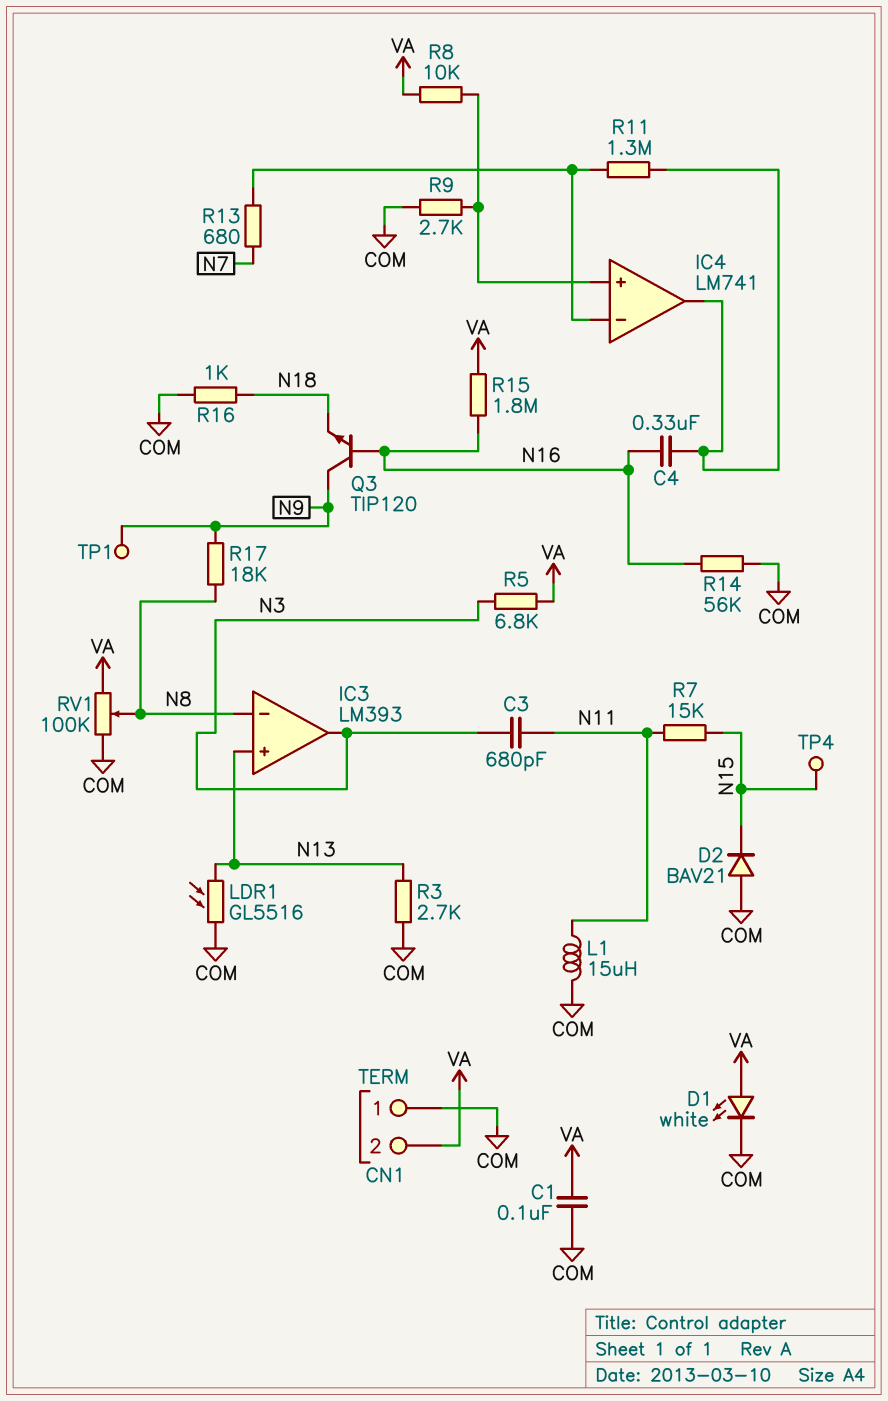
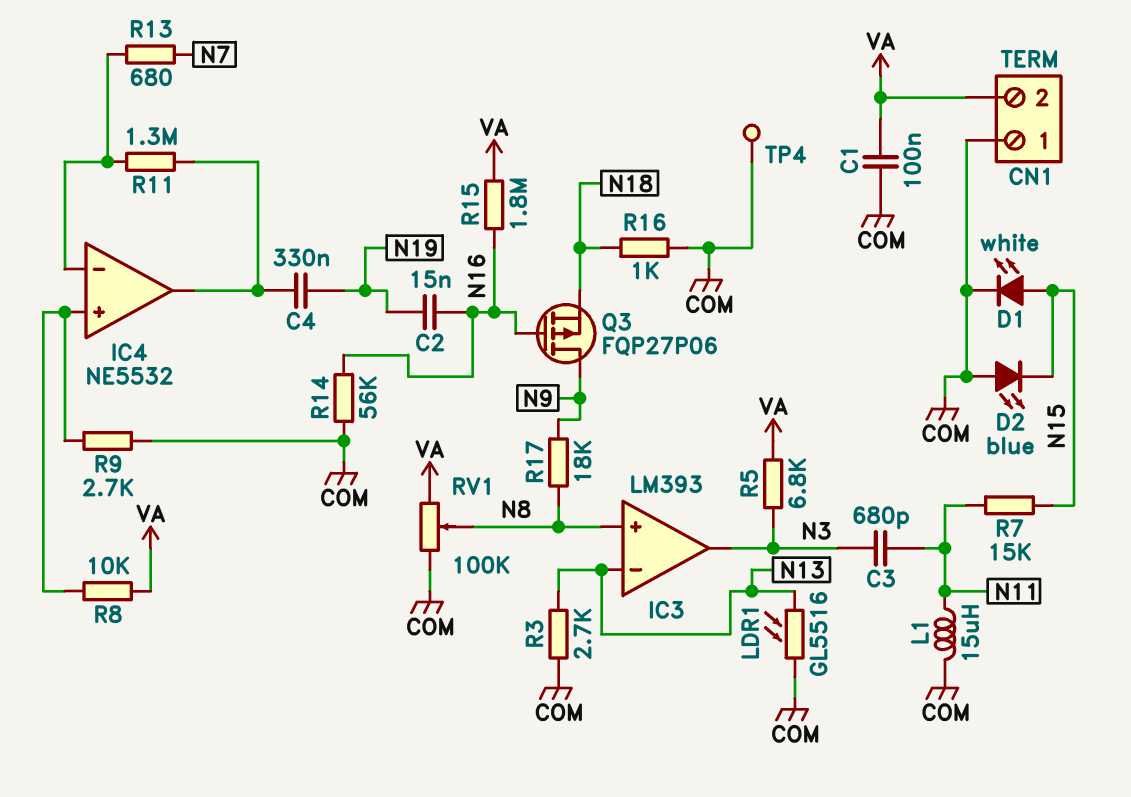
C2: none -> 15nF (N16, N19)
C4: 330nF (IC4/out, N16) -> 330nF (IC4/out, N19)
D1: LED white (A VA, K COM) -> LED white (A N15, K COM)
D2: diode BAV21 (A COM, K N15) -> LED blue (A COM, K N15)
IC3 pin in+: N13 -> N8
IC3 pin in-: N8 -> N13
IC4: LM741 -> NE5532
Q3: NPN TIP120 (B N16, C N9, E N18) -> PMOS FQP27P06 (G N16, D N9, S N18)
TP1: test point (N9) -> none
TP4: test point (N15) -> test point (COM)

